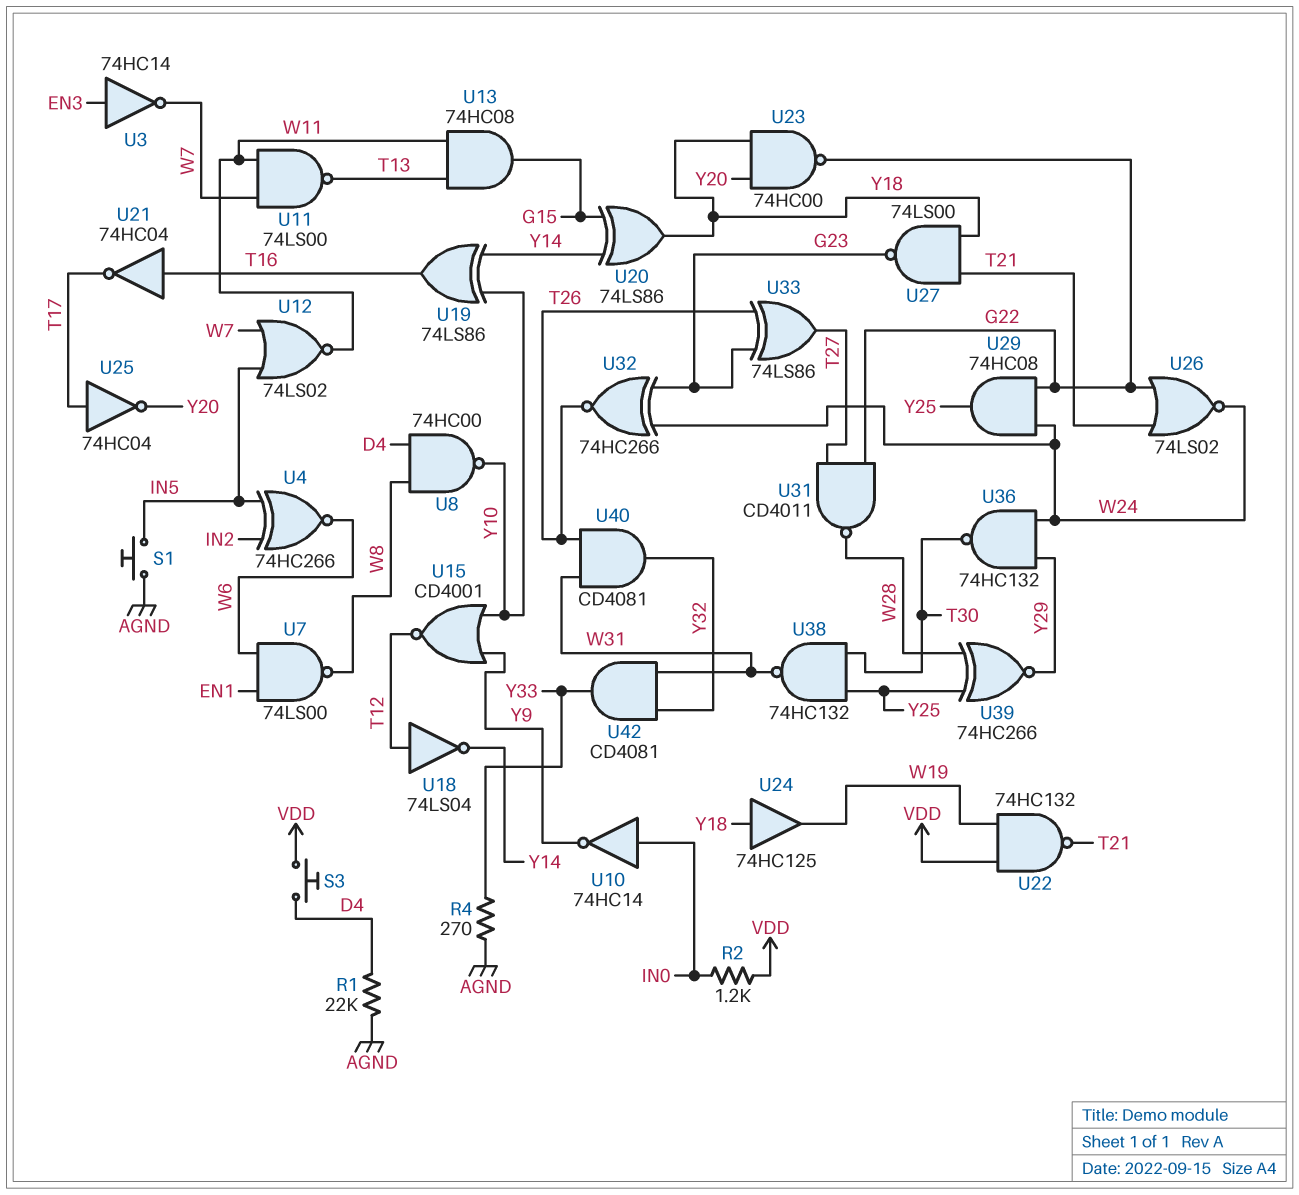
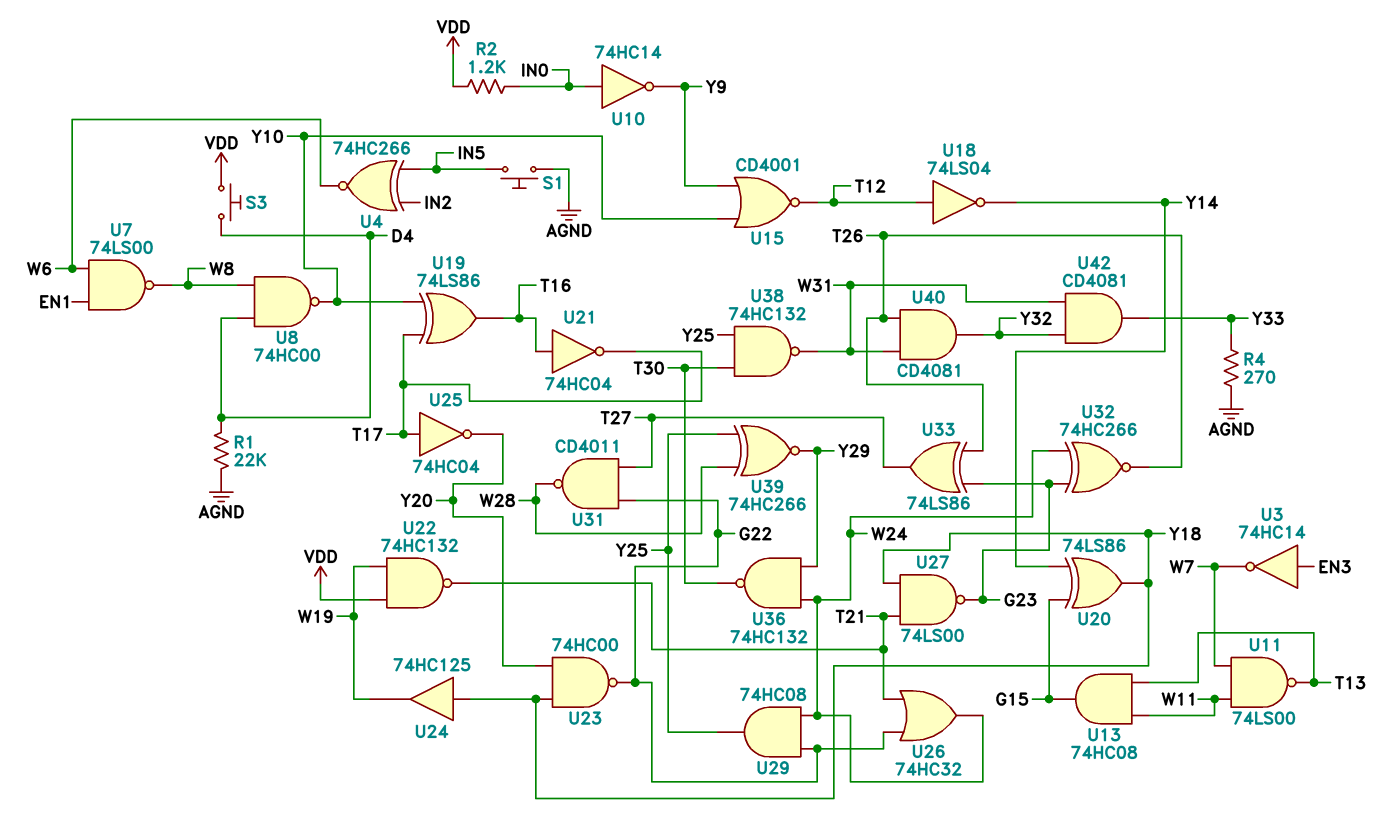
U12: NOR 74LS02 (in IN5, in W7, out W11) -> none
U19: XOR 74LS86 (in Y10, in Y14, out T16) -> XOR 74LS86 (in T17, in Y10, out T16)
U26: NOR 74LS02 (in G22, in T21, out W24) -> OR 74HC32 (in G22, in T21, out W24)

